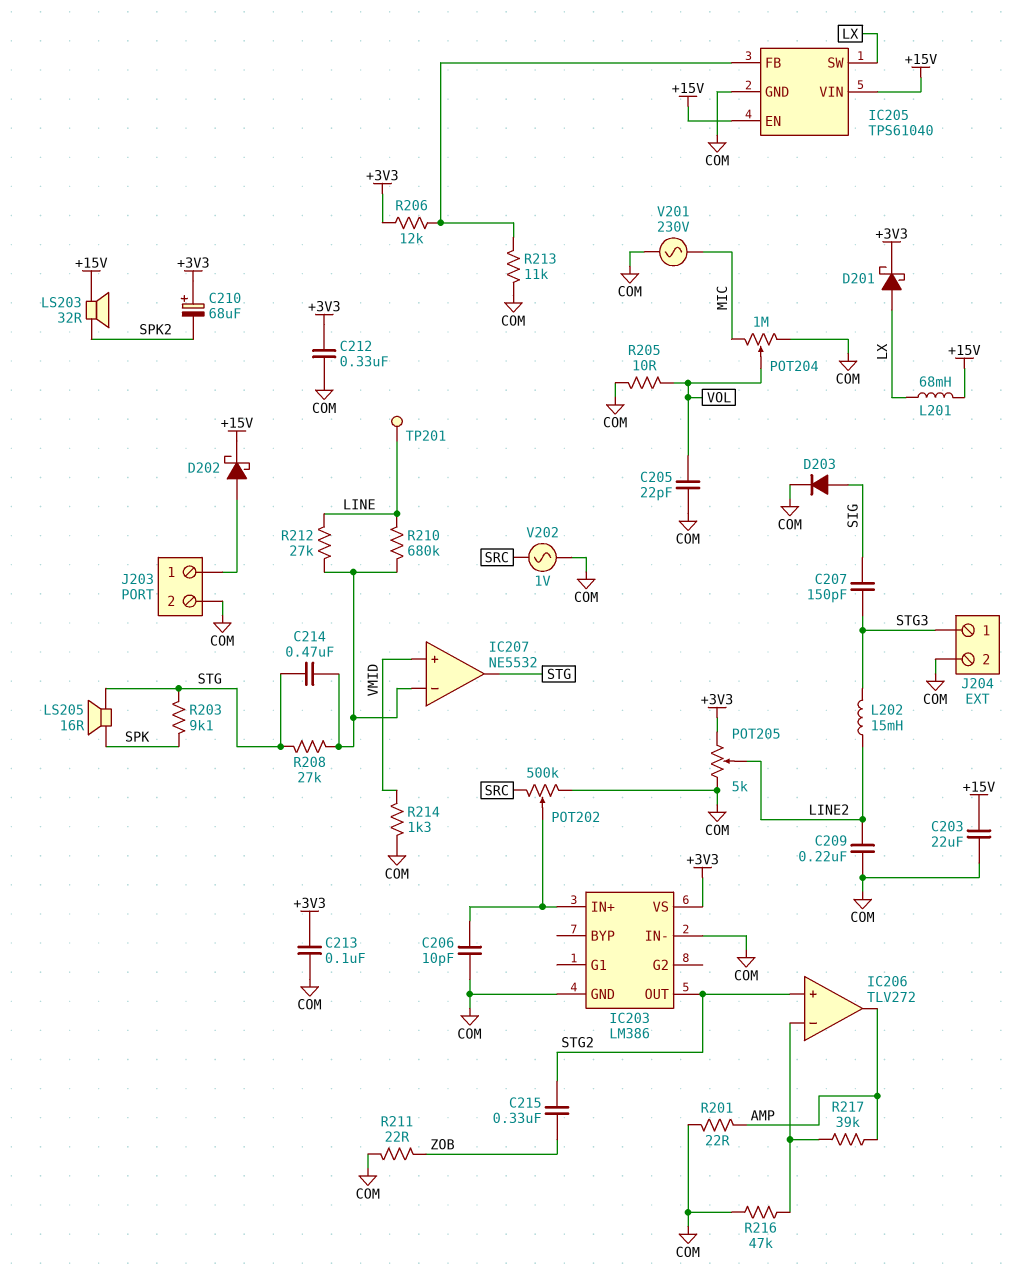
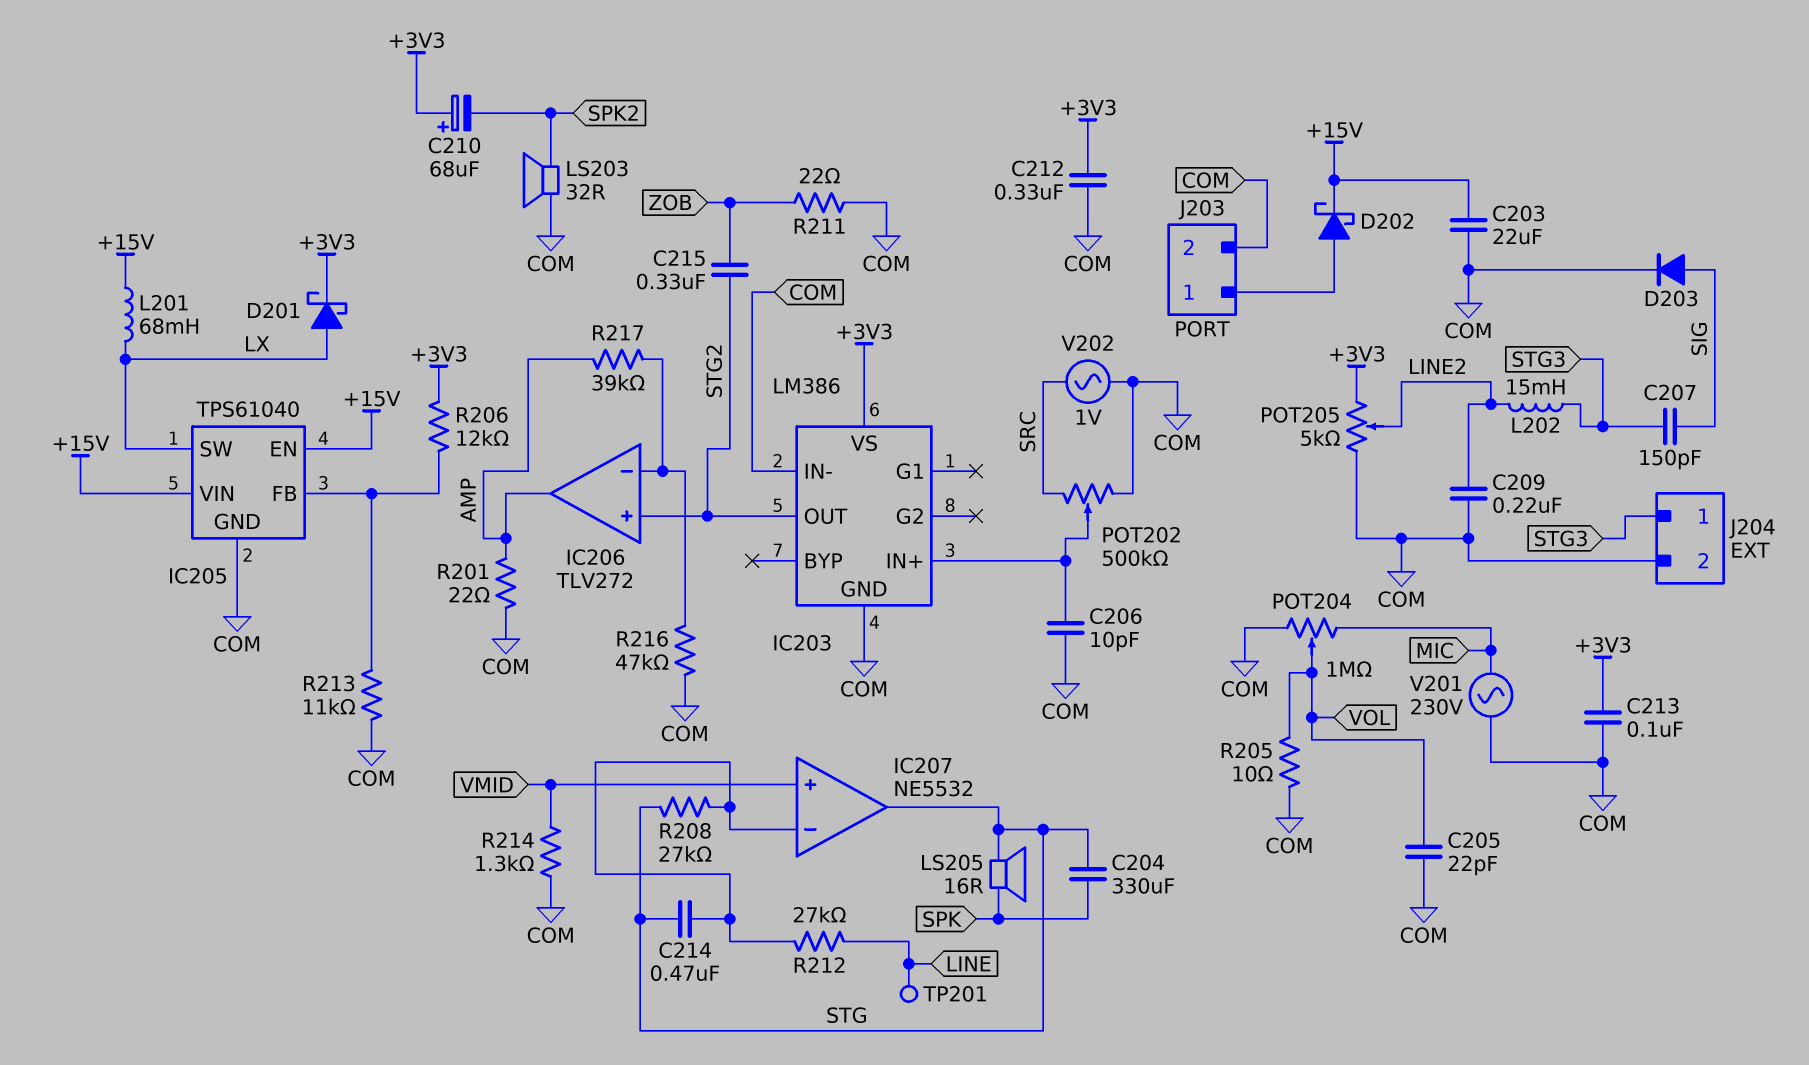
C204: none -> 330uF (SPK, STG)
LS203: speaker 32R (+15V, SPK2) -> speaker 32R (COM, SPK2)
R203: 9.1k (SPK, STG) -> none
R210: 680k (IC207/in-, LINE) -> none

